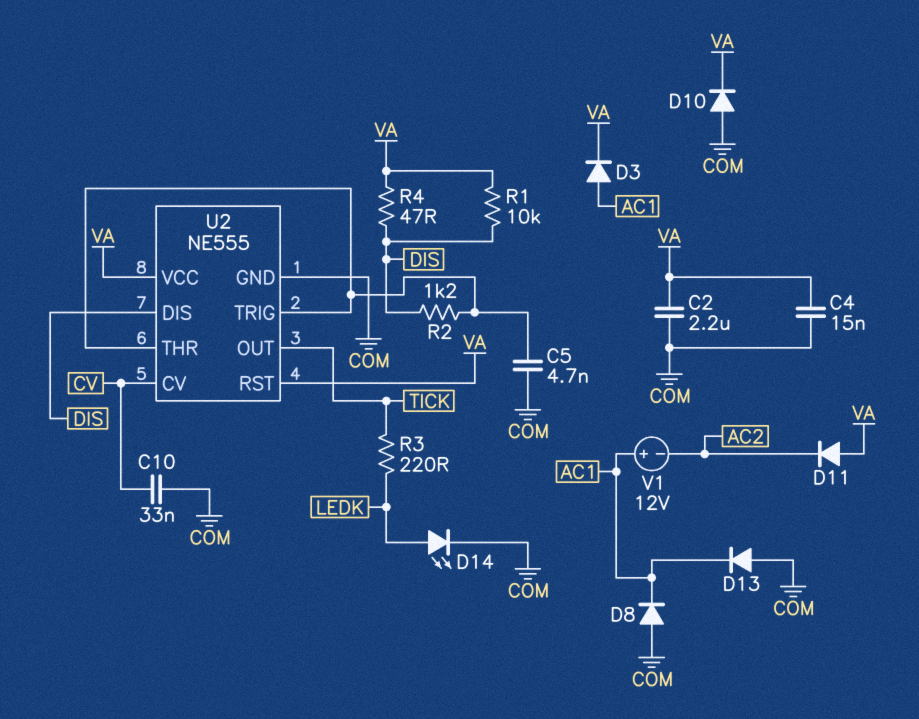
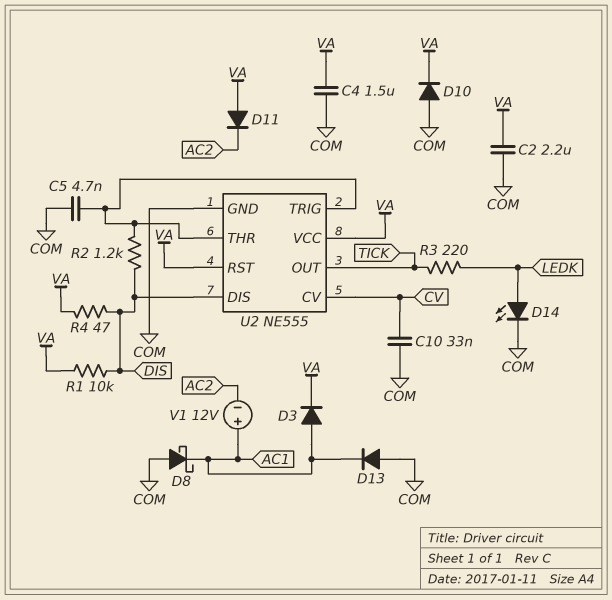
C4: 15nF (COM, VA) -> 1.5uF (COM, VA)
D8: diode (A COM, K AC1) -> schottky (A COM, K AC1)

